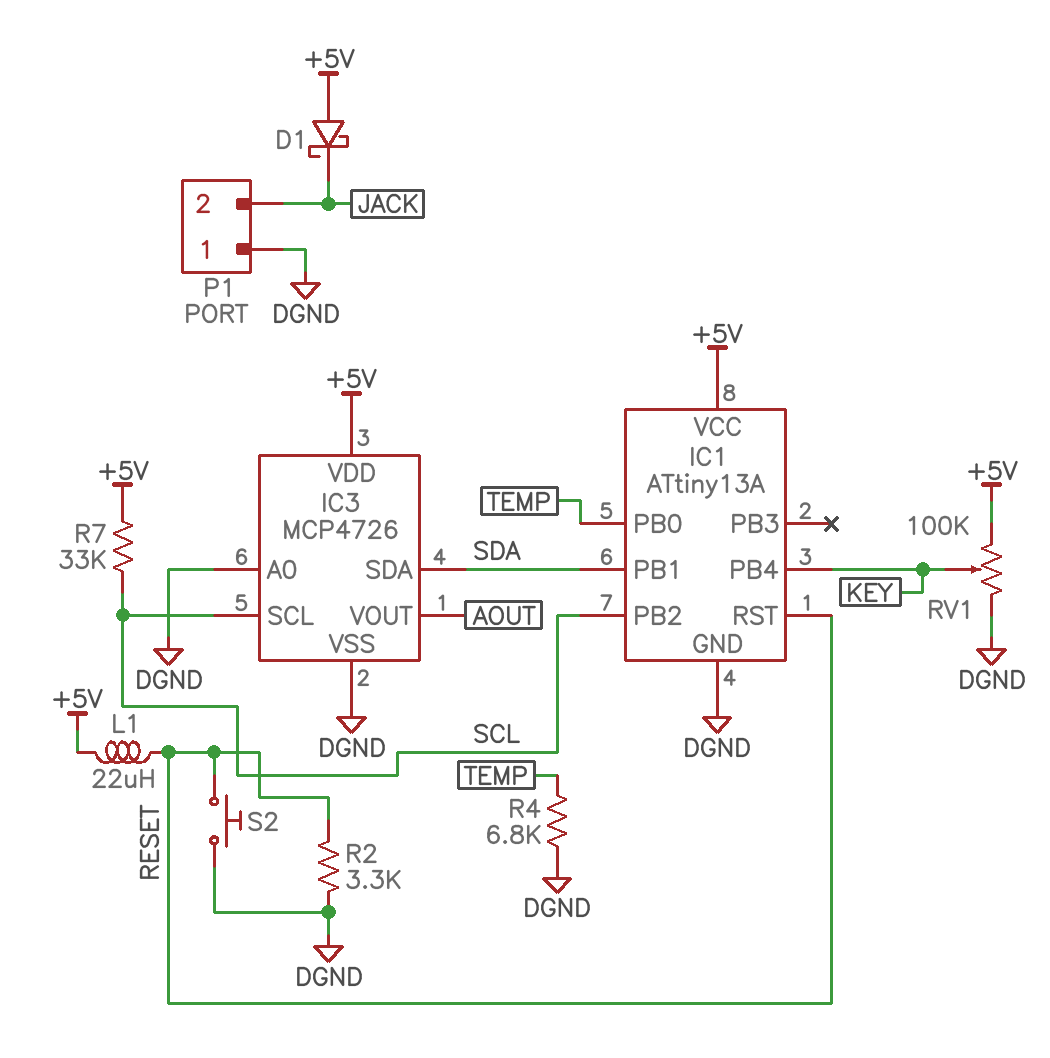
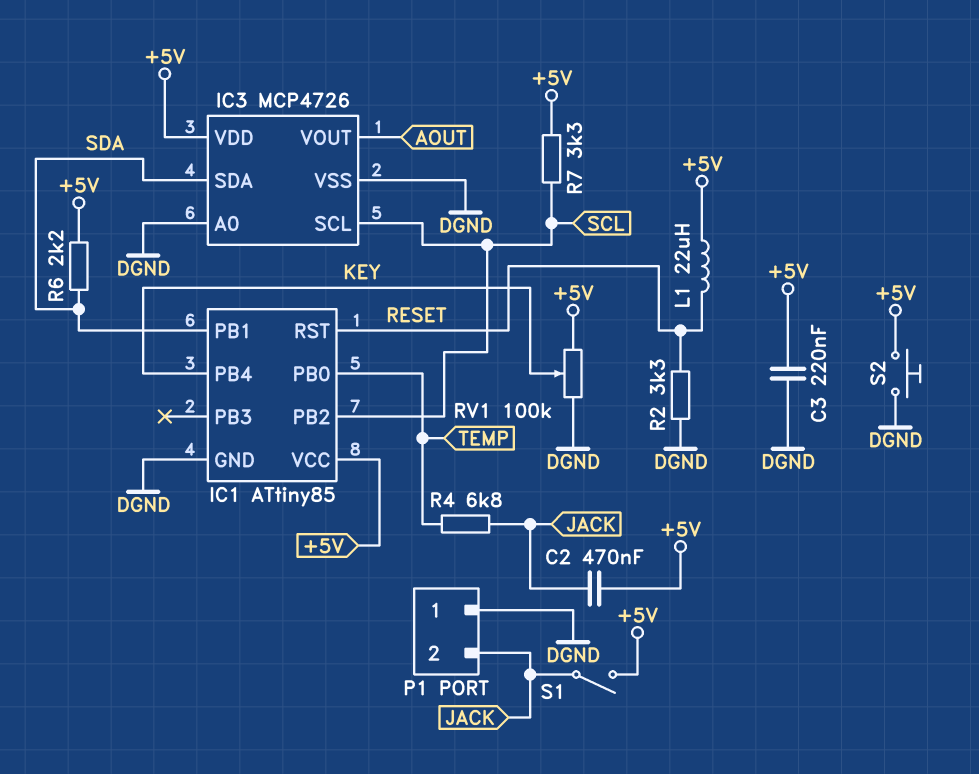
C2: none -> 470nF (+5V, JACK)
C3: none -> 220nF (+5V, DGND)
D1: schottky (A +5V, K JACK) -> none
IC1: ATtiny13A -> ATtiny85
R4: 6.8k (DGND, TEMP) -> 6.8k (JACK, TEMP)
R6: none -> 2.2k (+5V, SDA)
R7: 33k (+5V, SCL) -> 3.3k (+5V, SCL)
S1: none -> switch (+5V, JACK)
S2: button (DGND, RESET) -> button (+5V, DGND)

